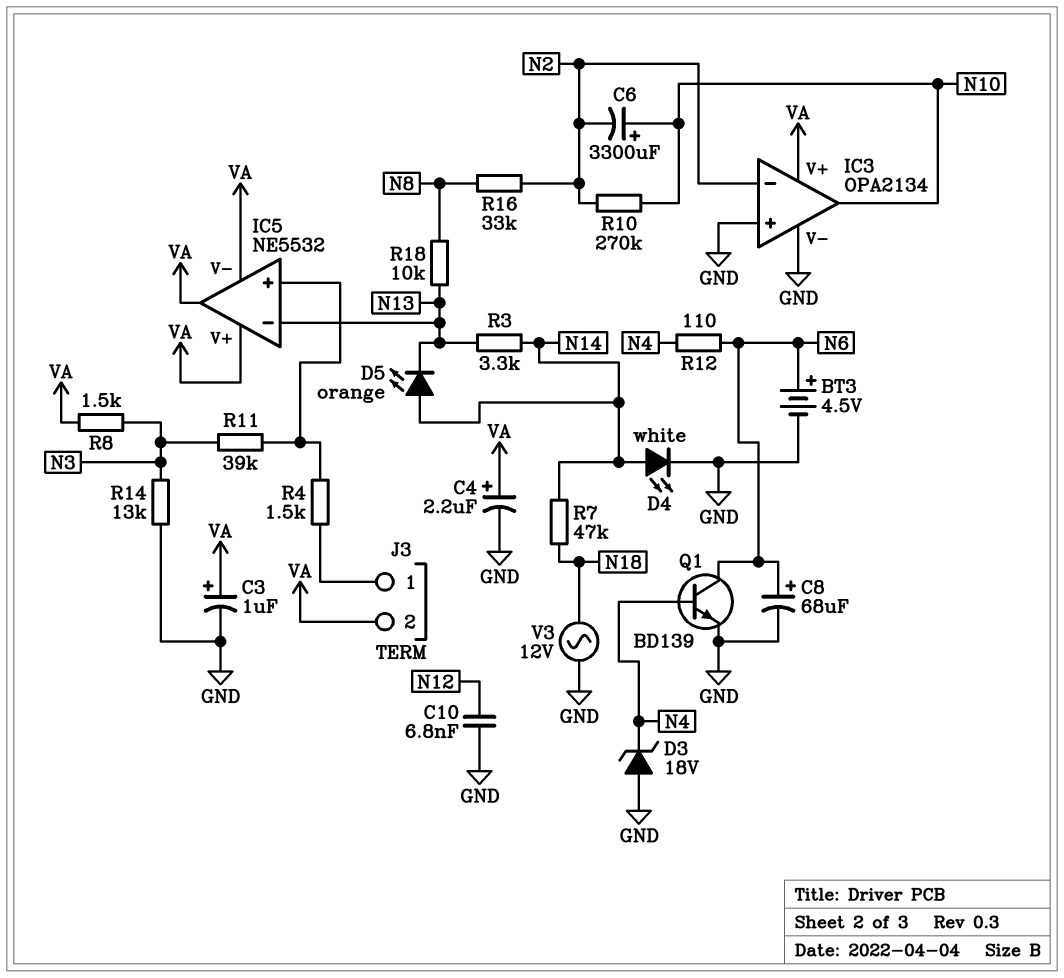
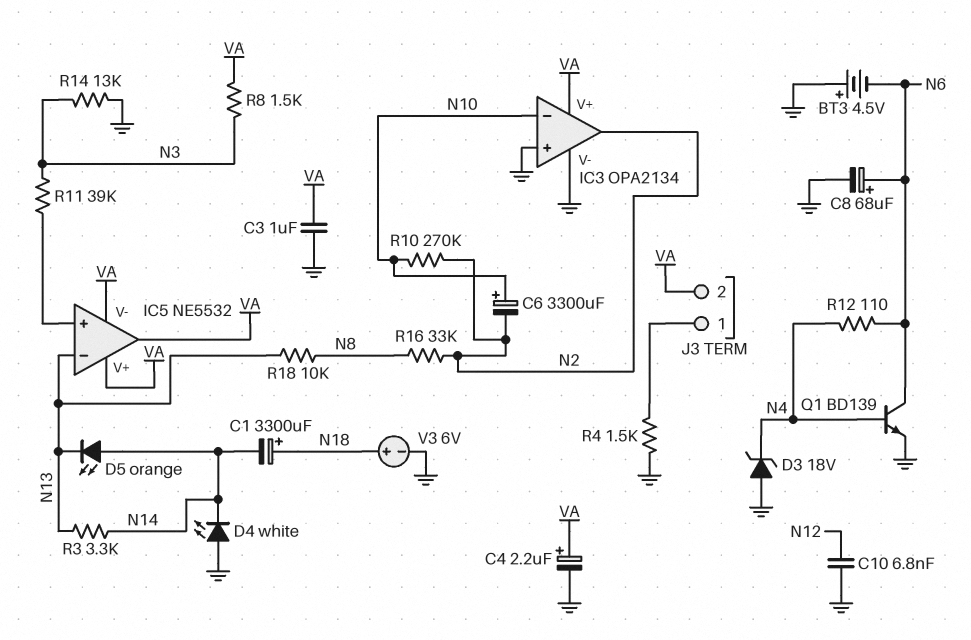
BT3: 4.5V (plus N6, minus GND) -> 4.5V (plus GND, minus N6)
C1: none -> 3300uF (plus N18, minus N14)
C3: 1uF (plus VA, minus GND) -> 1uF (GND, VA)
D4: LED white (A N14, K GND) -> LED white (A GND, K N14)
IC3 pin in-: N2 -> N10
IC3 pin out: N10 -> N2
R4: 1.5k (IC5/in+, J3/1) -> 1.5k (GND, J3/1)
R7: 47k (N14, N18) -> none
V3: AC 12V (GND, N18) -> 6V (plus N18, minus GND)

